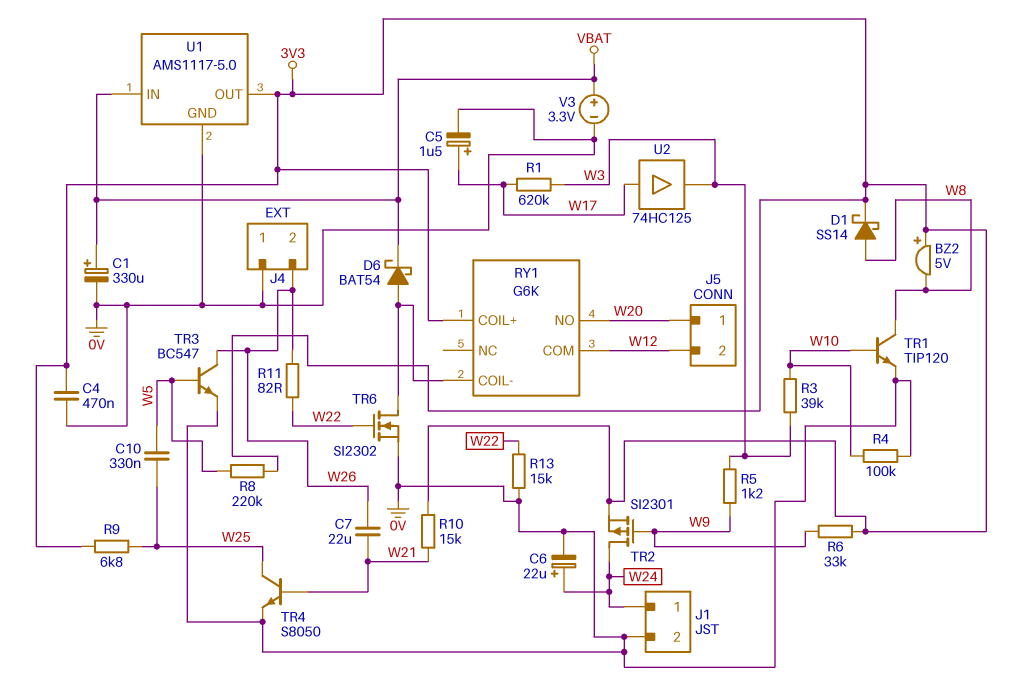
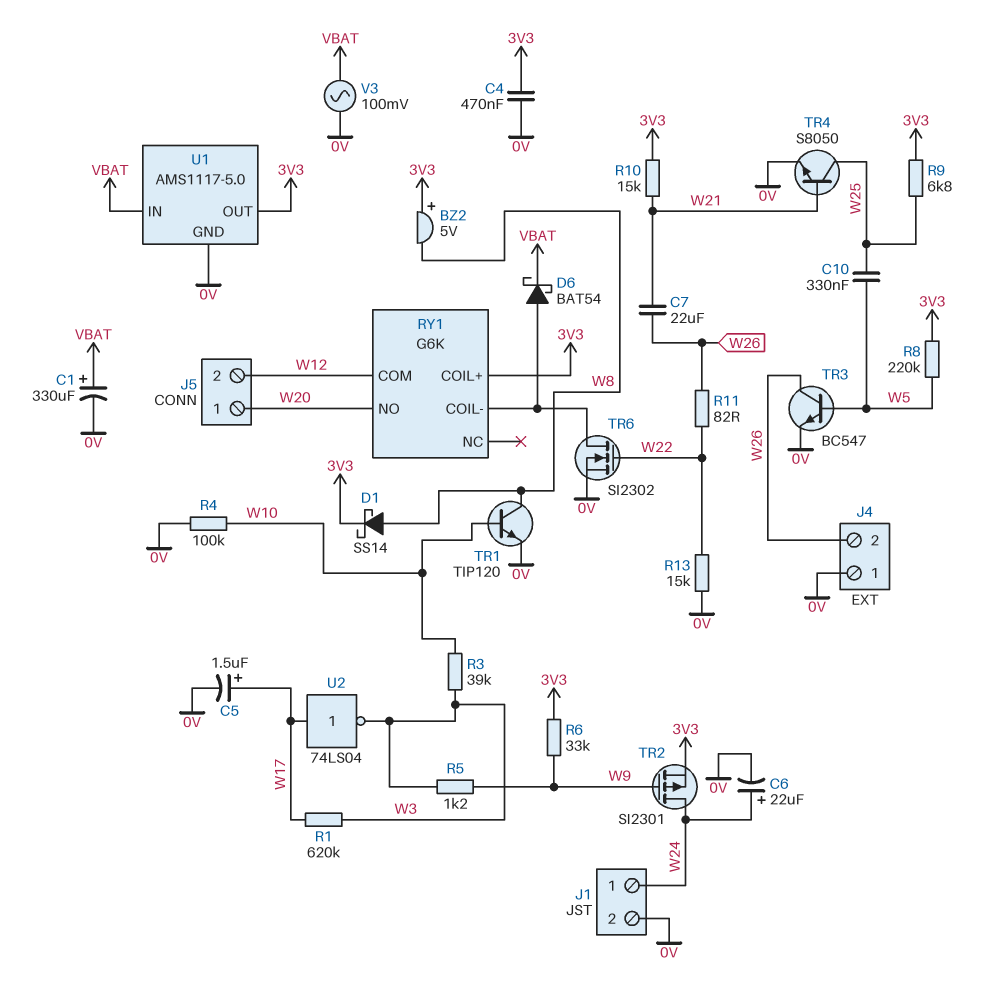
U2: buffer 74HC125 (in W17, out W3) -> NOT 74LS04 (in W17, out W3)
V3: 3.3V (plus VBAT, minus 0V) -> AC 100mV (0V, VBAT)

